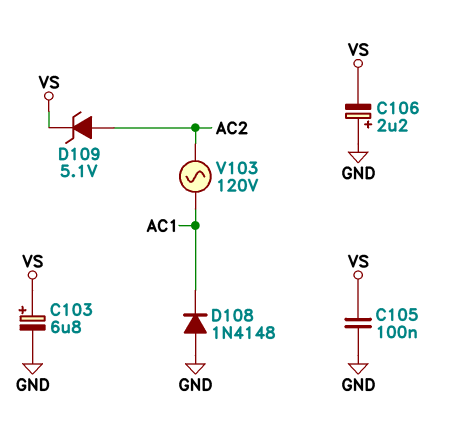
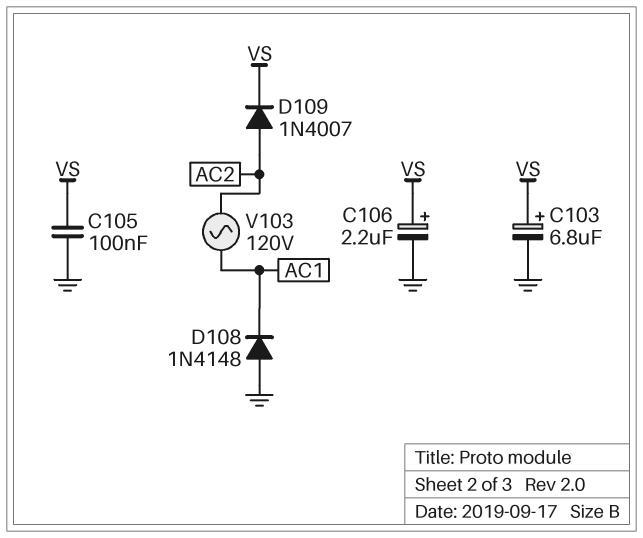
C106: 2.2uF (plus GND, minus VS) -> 2.2uF (plus VS, minus GND)
D109: zener 5.1V (A AC2, K VS) -> diode 1N4007 (A AC2, K VS)

